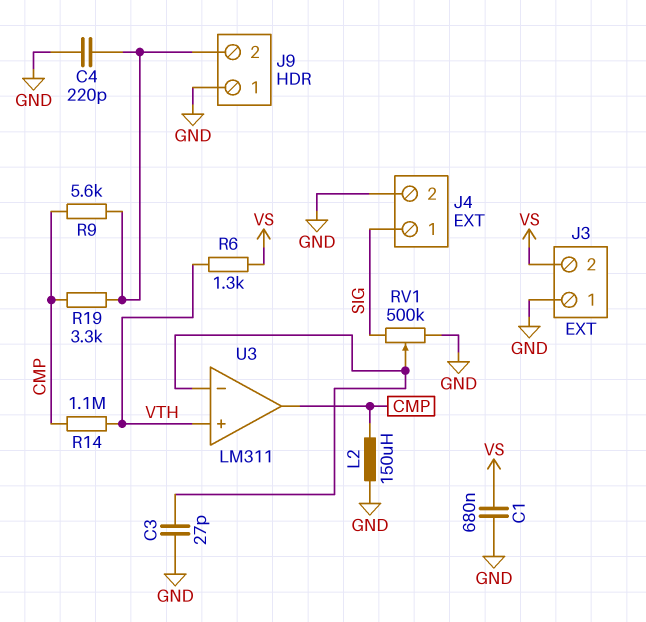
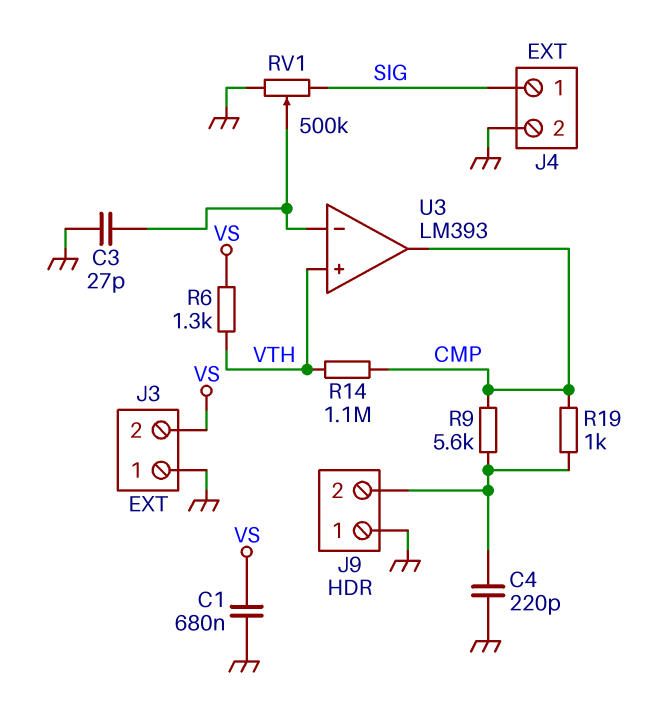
L2: 150uH (CMP, GND) -> none
R19: 3.3k (CMP, J9/2) -> 1k (CMP, J9/2)
U3: LM311 -> LM393

